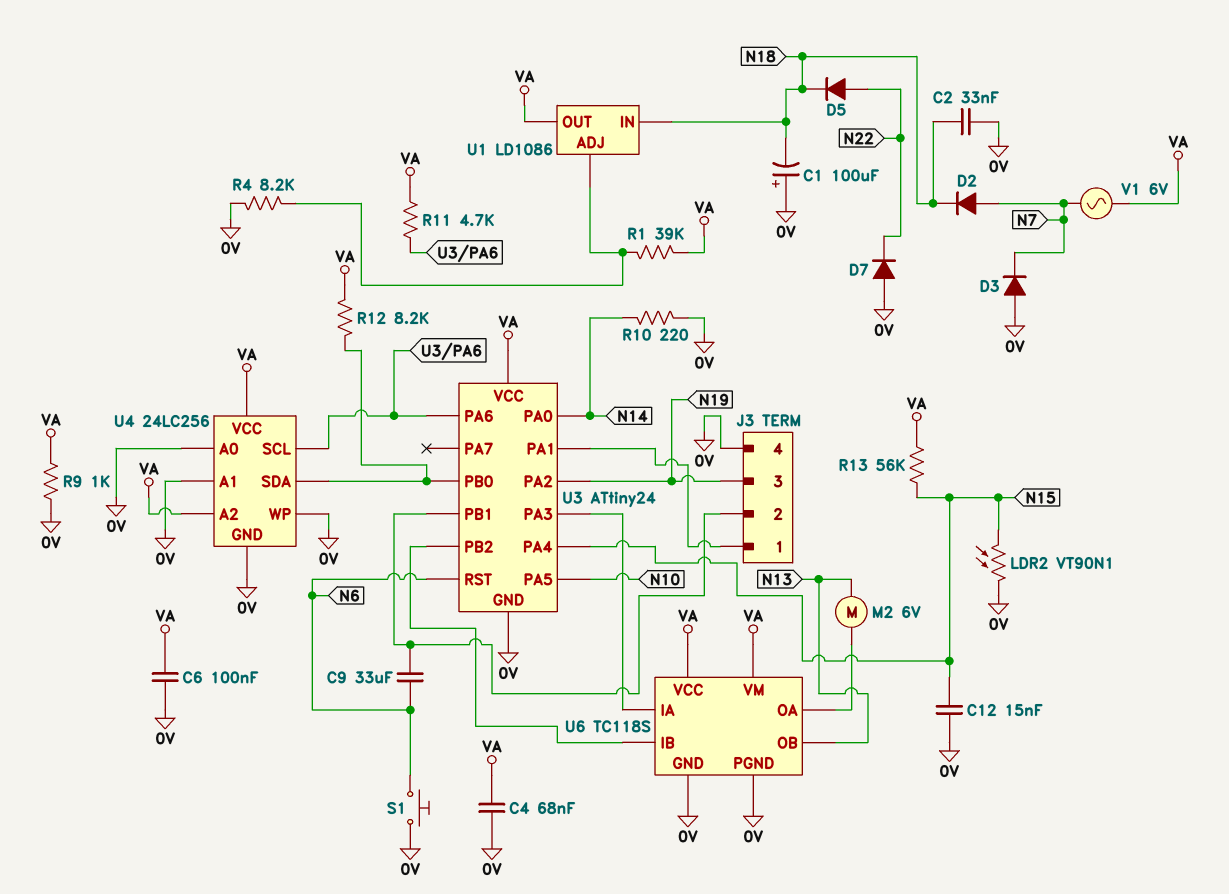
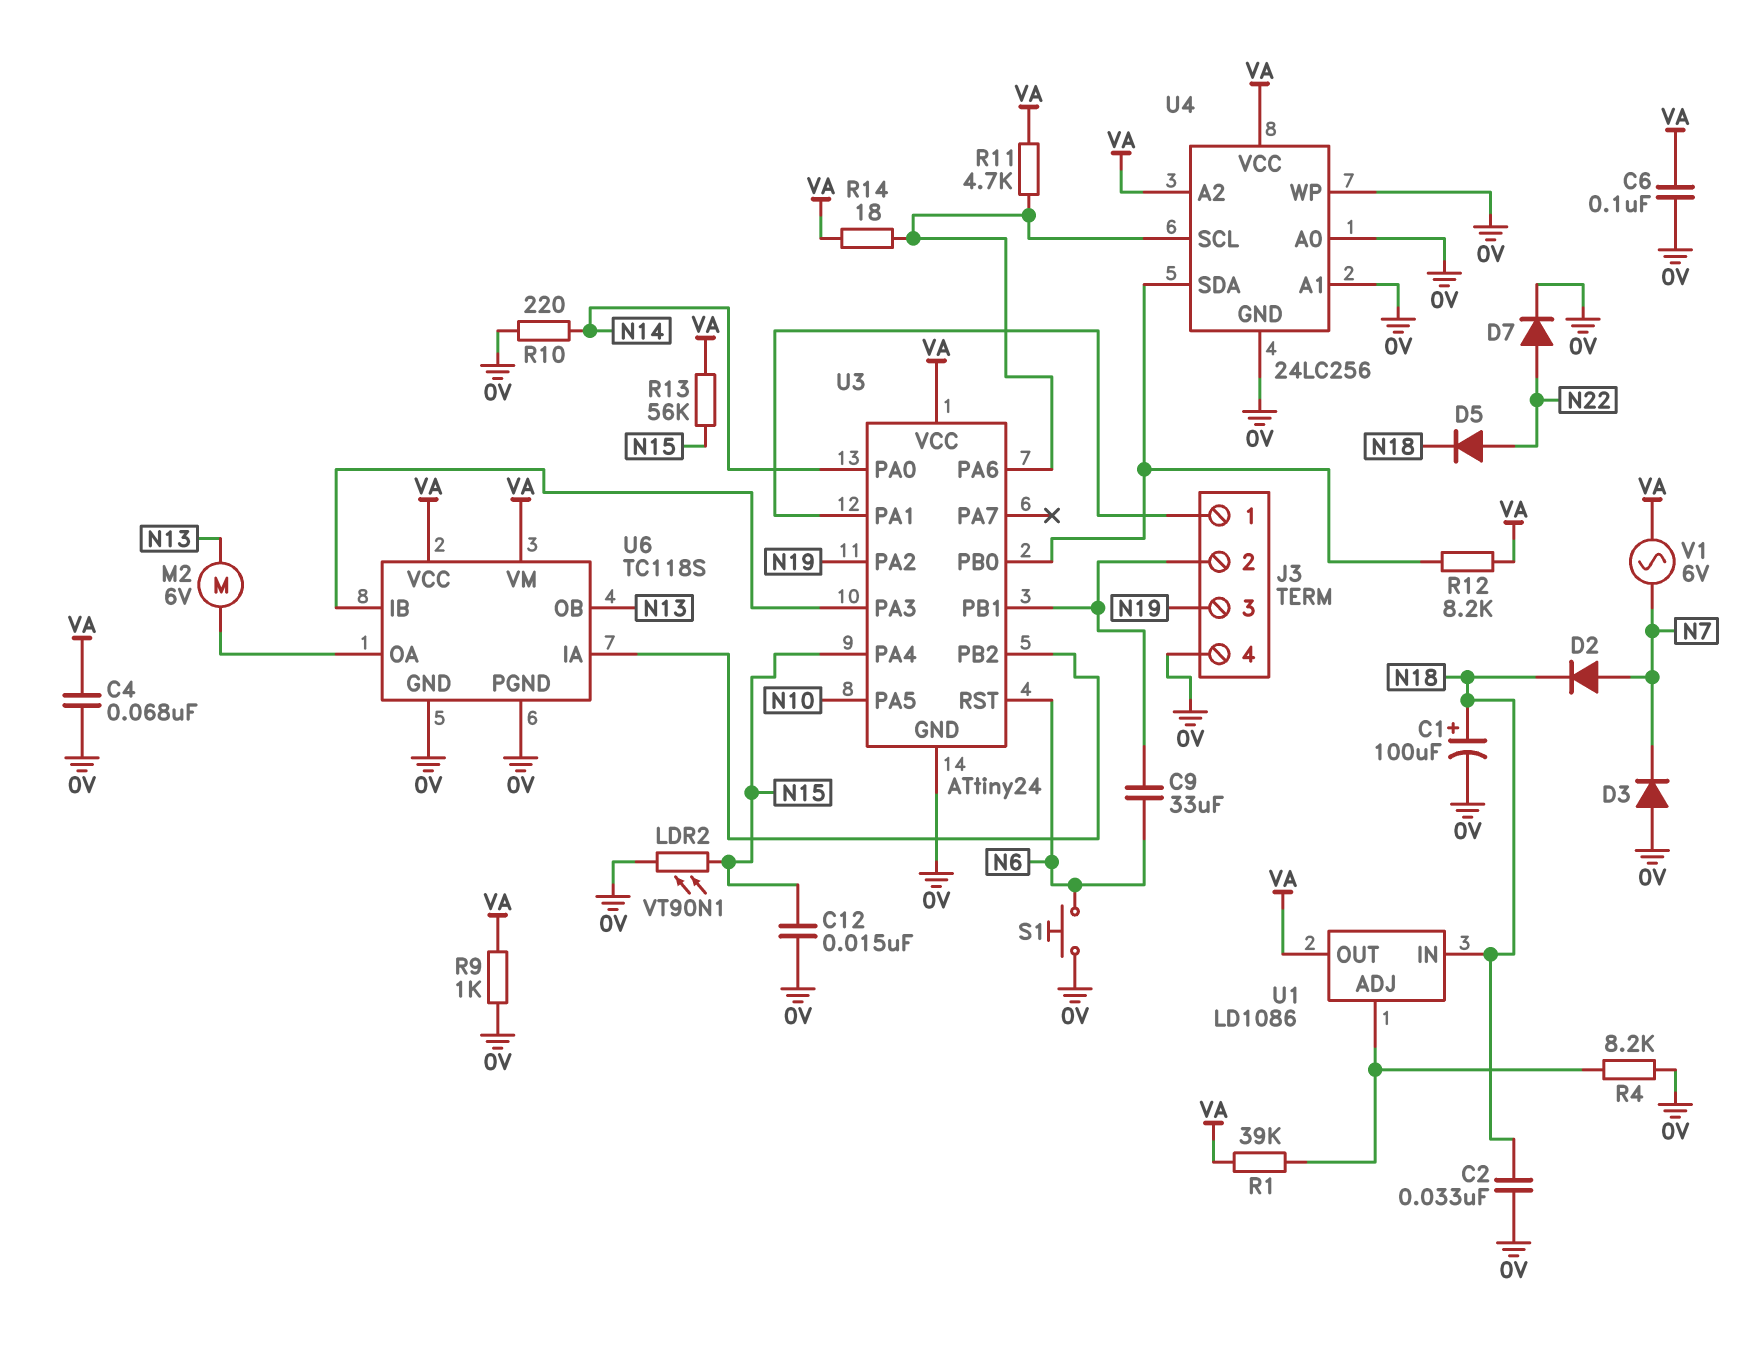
C1: 100uF (plus 0V, minus N18) -> 100uF (plus N18, minus 0V)
D7: diode (A 0V, K N22) -> diode (A N22, K 0V)
R14: none -> 18 (U3/PA6, VA)
U6 pin IA: U3/PA3 -> U3/PB2
U6 pin IB: U3/PB2 -> U3/PA3

